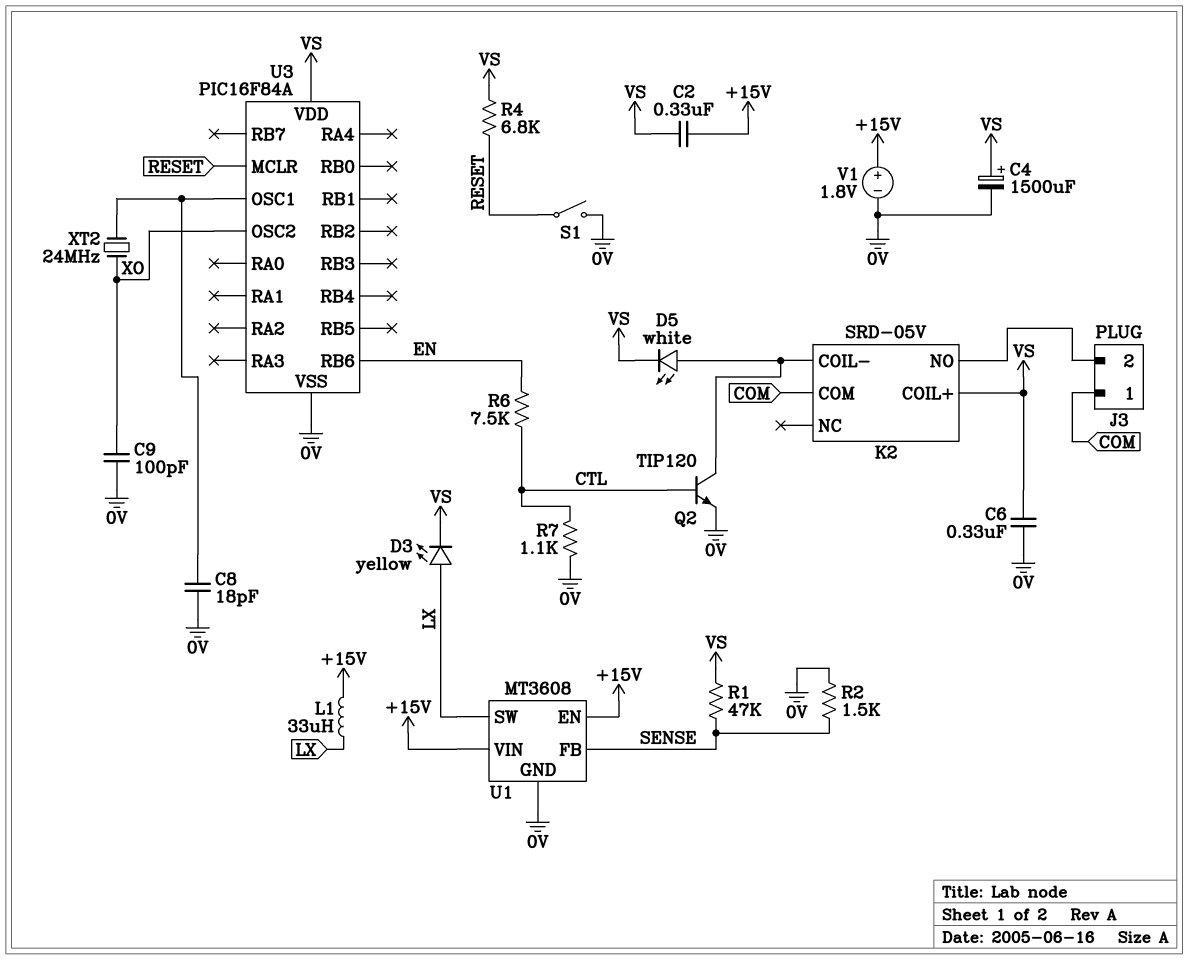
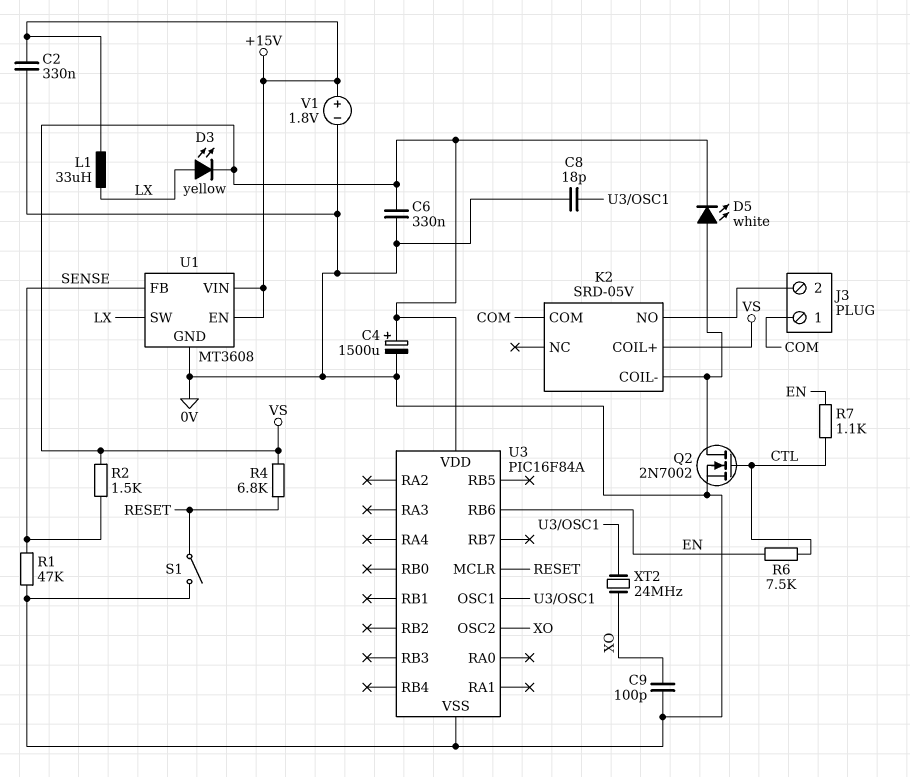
C2: 330nF (+15V, VS) -> 330nF (+15V, 0V)
Q2: NPN TIP120 (B CTL, C K2/COIL-, E 0V) -> NMOS 2N7002 (G CTL, D K2/COIL-, S 0V)
R1: 47k (SENSE, VS) -> 47k (0V, SENSE)
R2: 1.5k (0V, SENSE) -> 1.5k (SENSE, VS)
R7: 1.1k (0V, CTL) -> 1.1k (CTL, EN)

